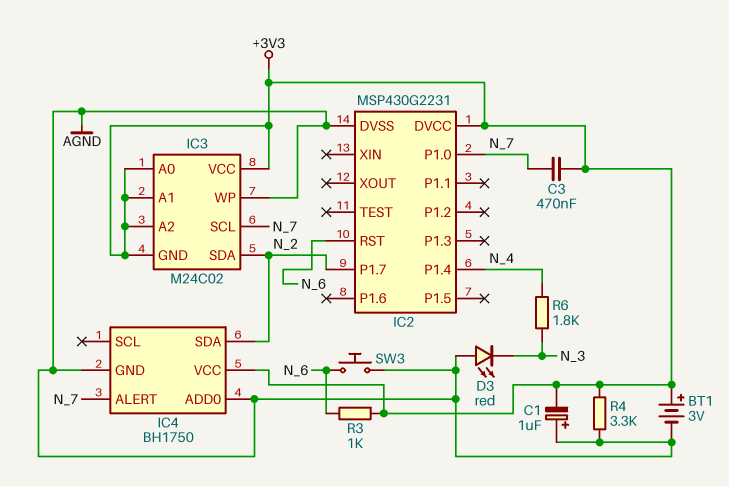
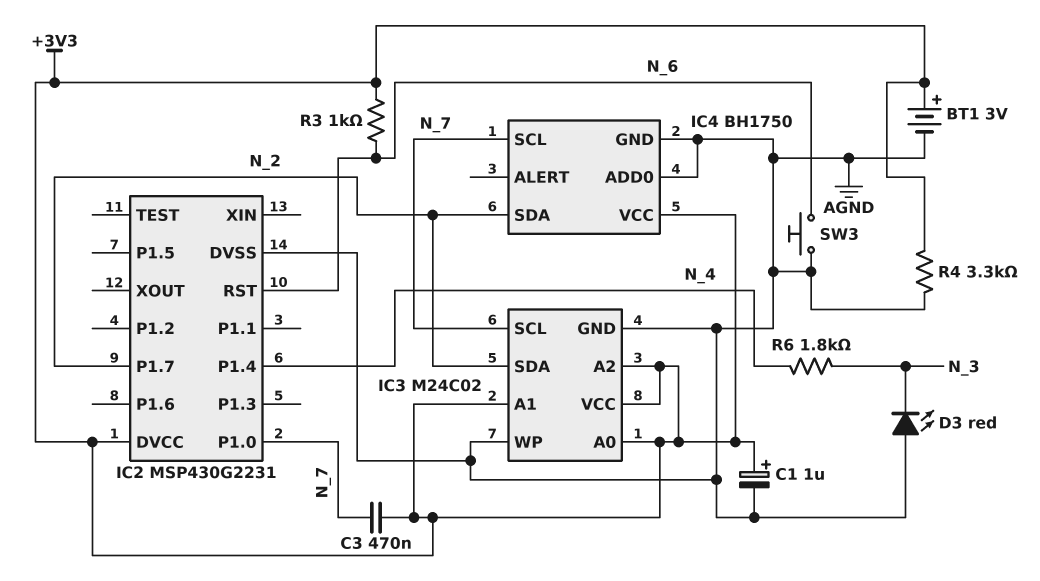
C1: 1uF (plus AGND, minus +3V3) -> 1uF (plus +3V3, minus AGND)
IC3 pin GND: +3V3 -> AGND
IC4 pin ALERT: N_7 -> none
IC4 pin SCL: none -> N_7

